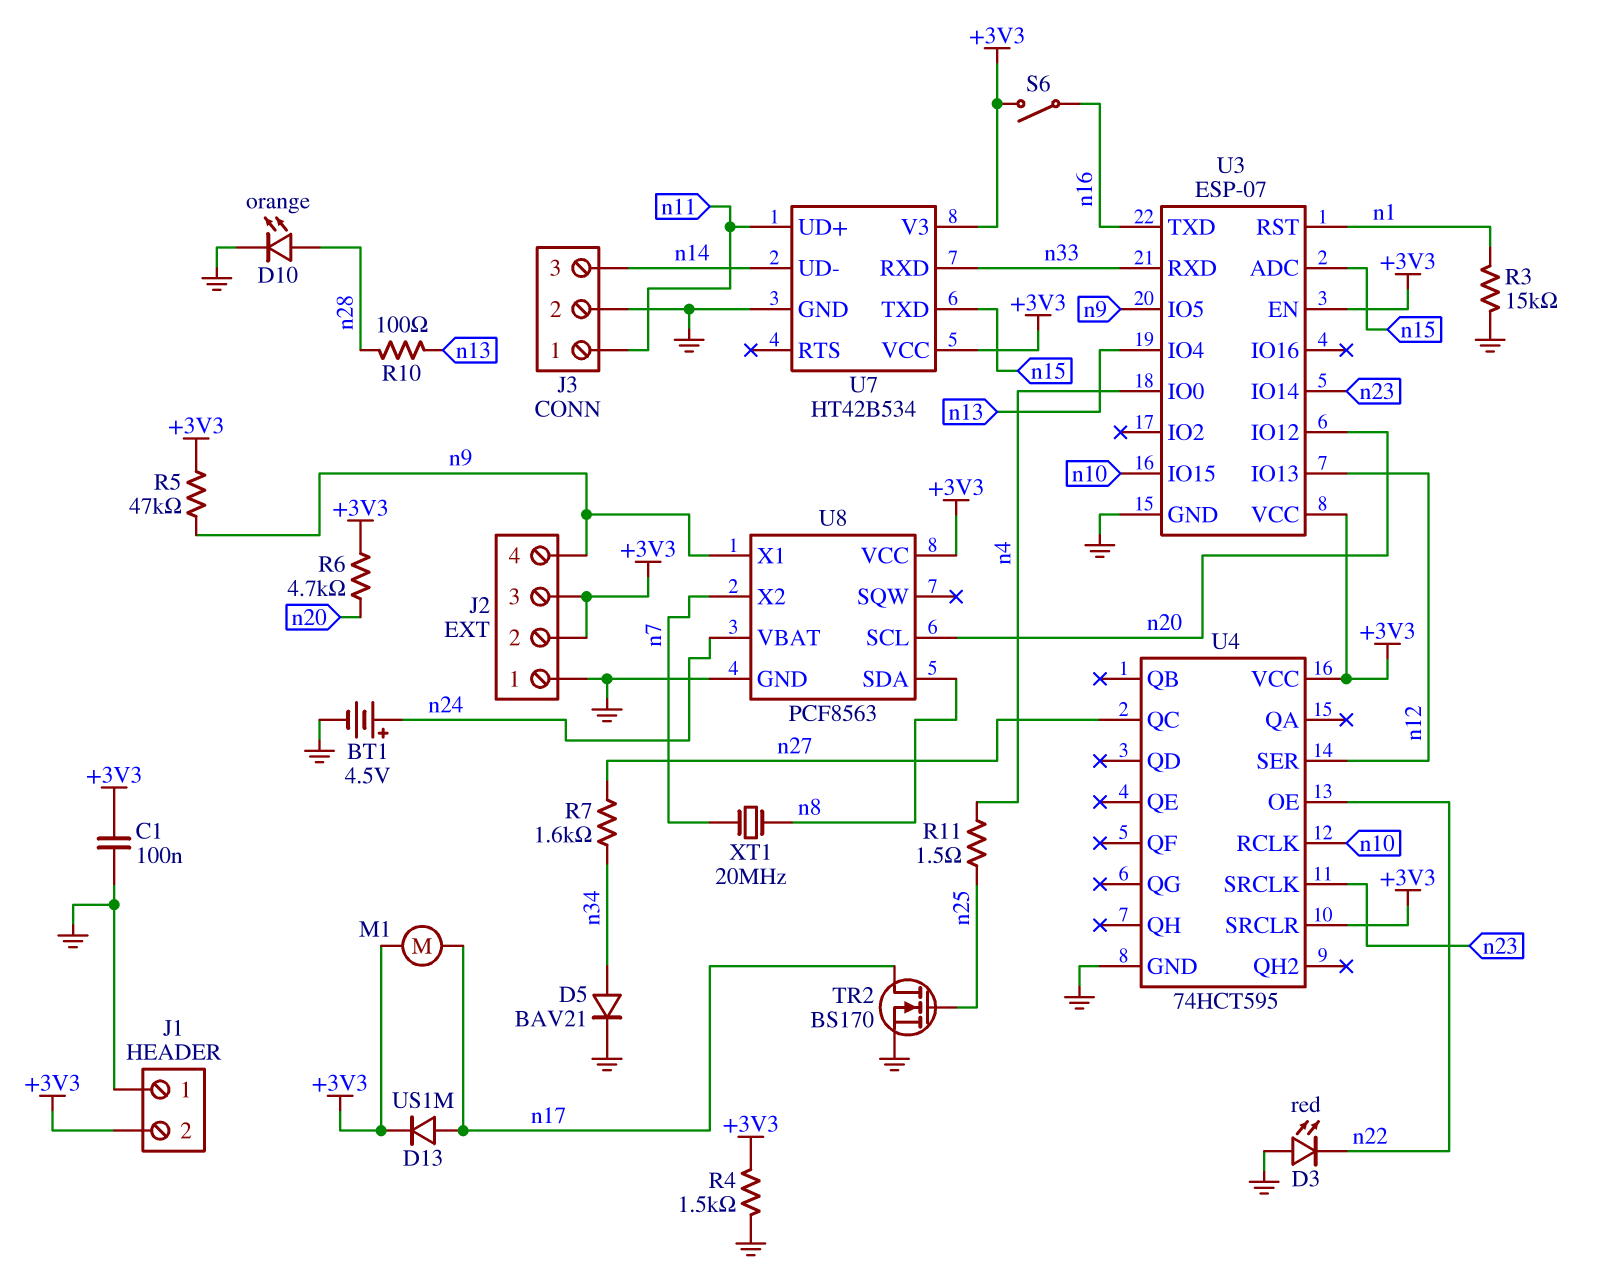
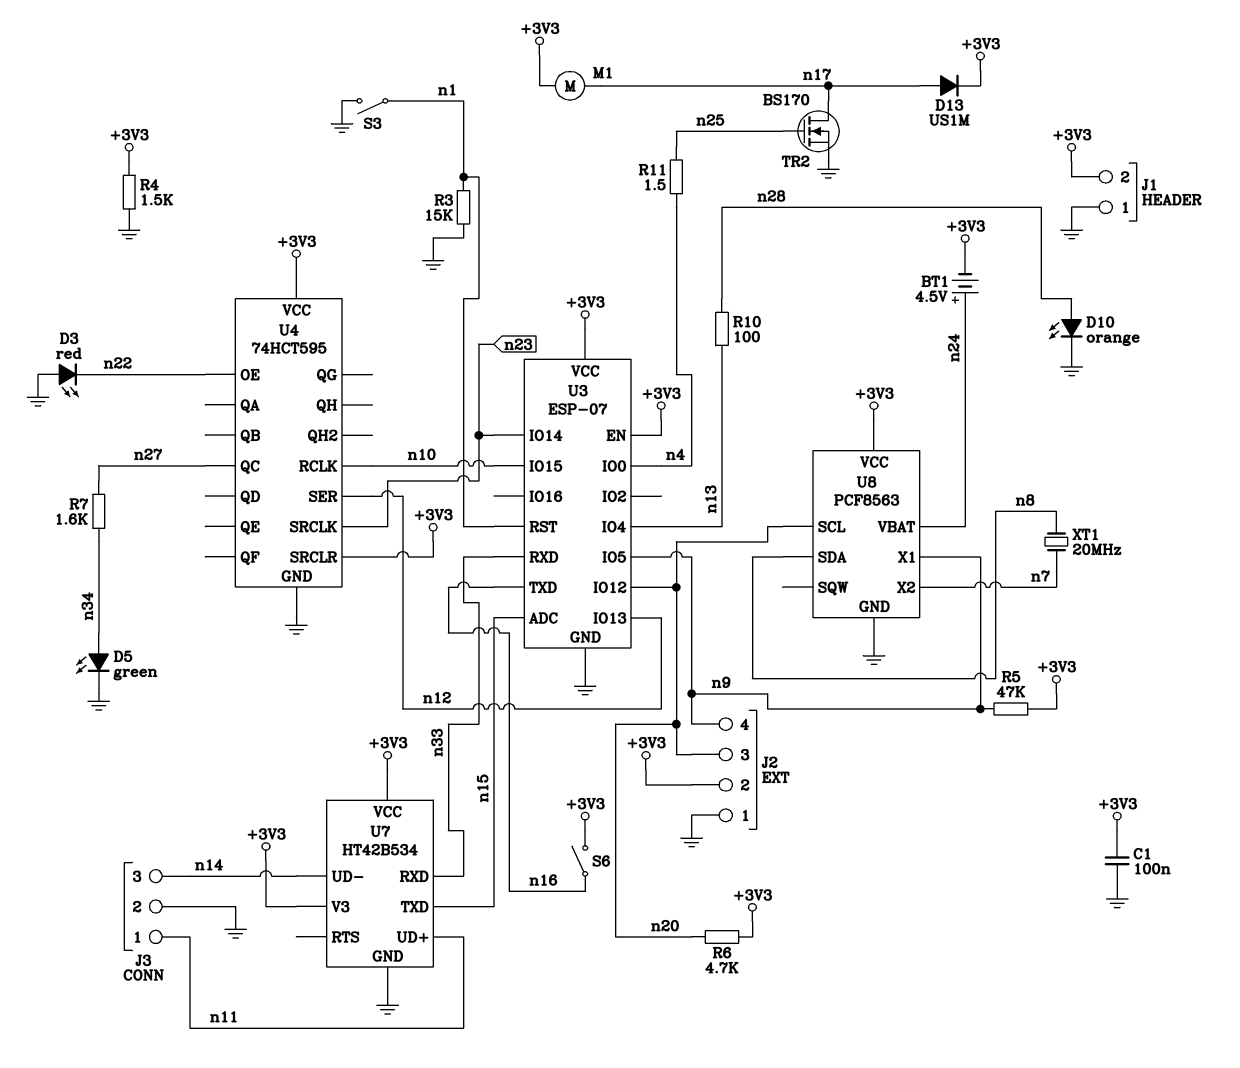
BT1: 4.5V (plus n24, minus GND) -> 4.5V (plus n24, minus +3V3)
D5: diode BAV21 (A n34, K GND) -> LED green (A n34, K GND)
J2 pin 3: +3V3 -> n20
S3: none -> switch (GND, n1)

